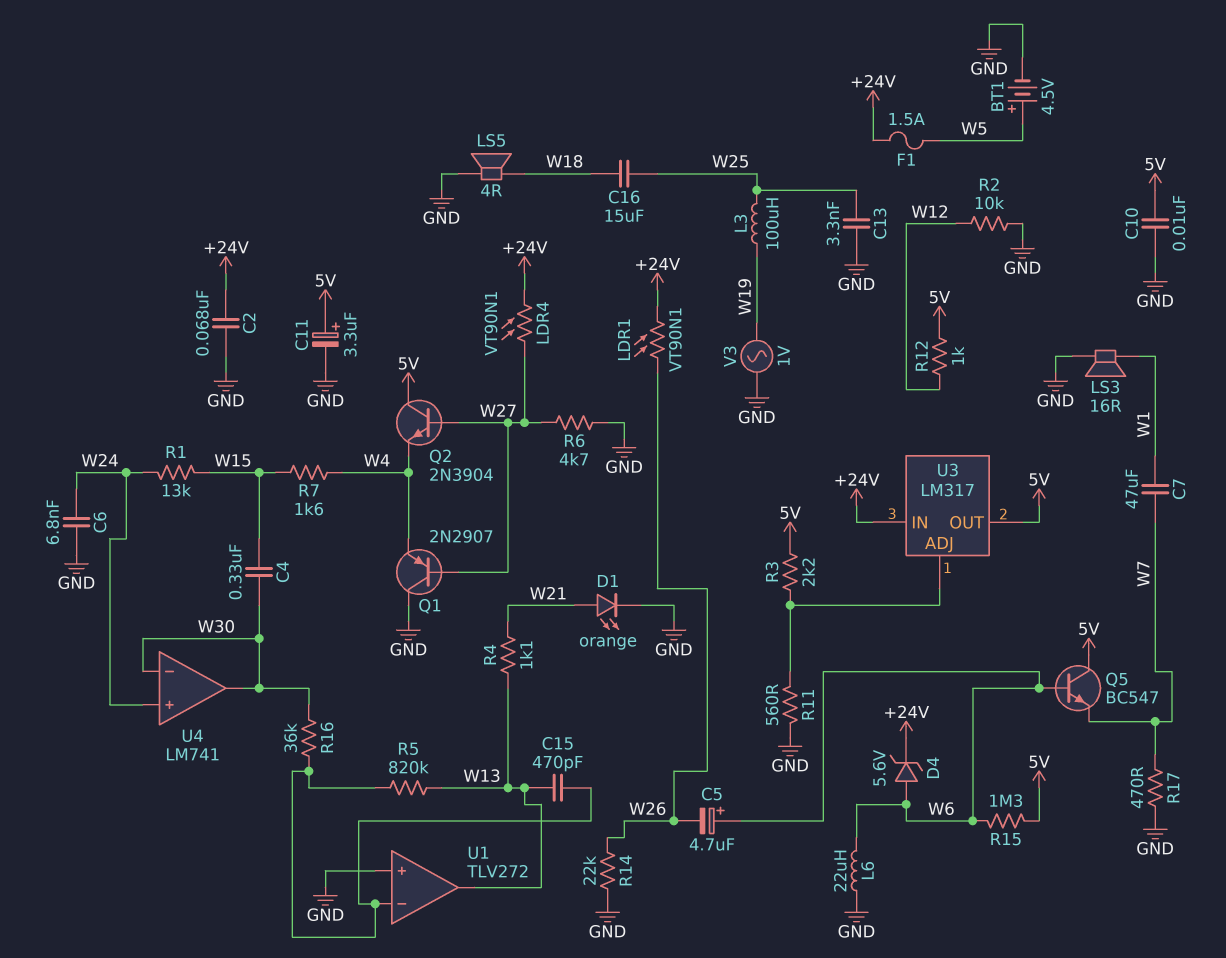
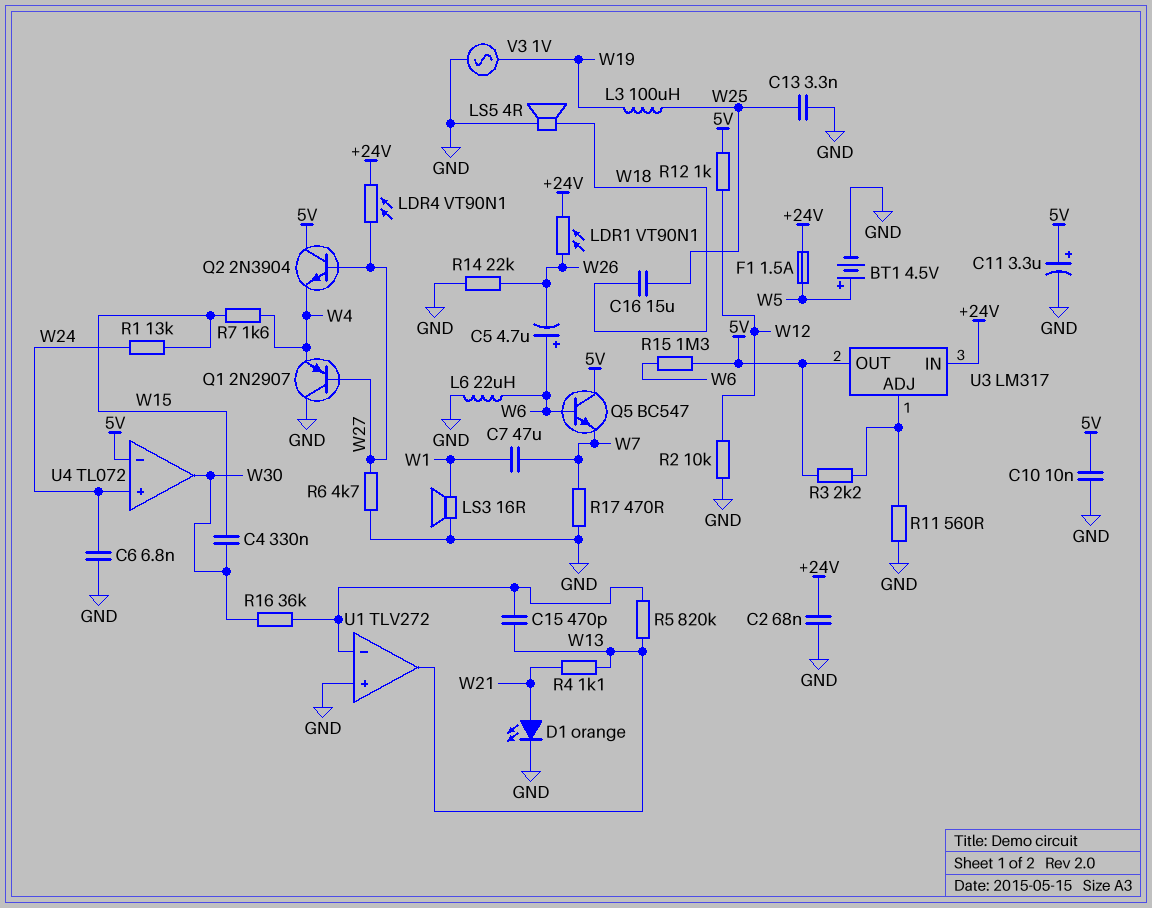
D4: zener 5.6V (A W6, K +24V) -> none
U4: LM741 -> TL072
U4 pin in-: W30 -> 5V

